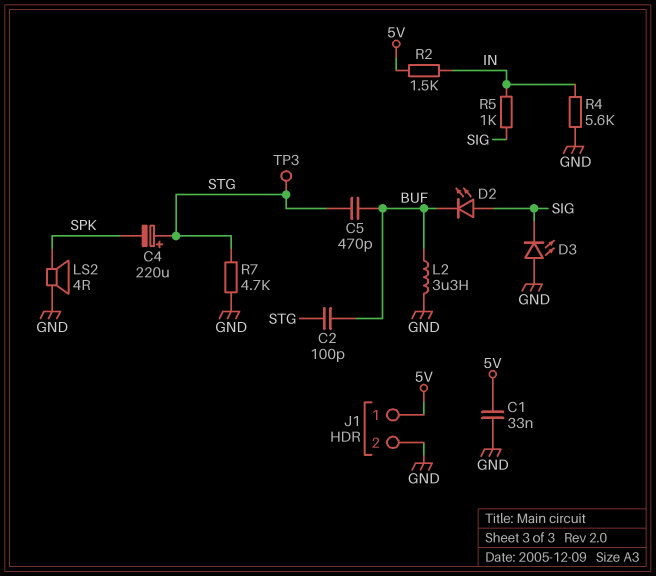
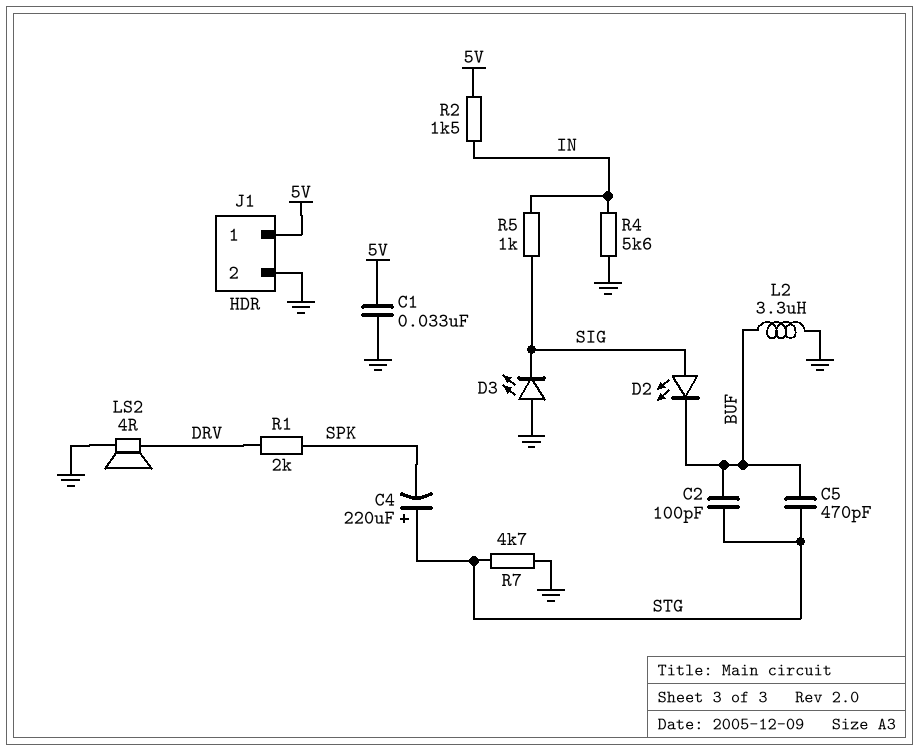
LS2: speaker 4R (GND, SPK) -> speaker 4R (DRV, GND)
R1: none -> 2k (DRV, SPK)
TP3: test point (STG) -> none

